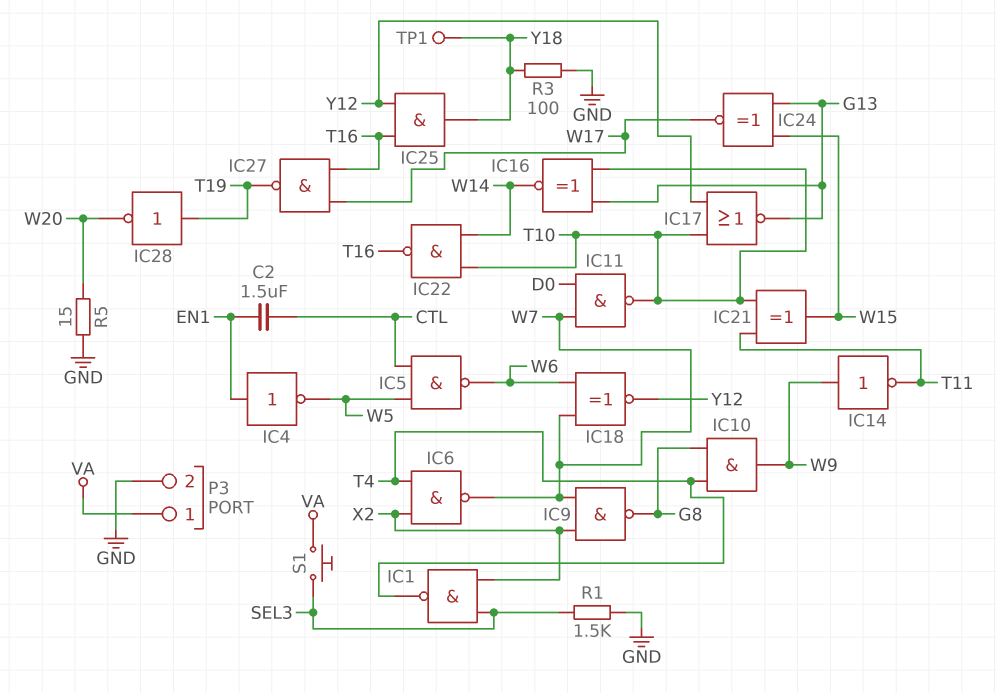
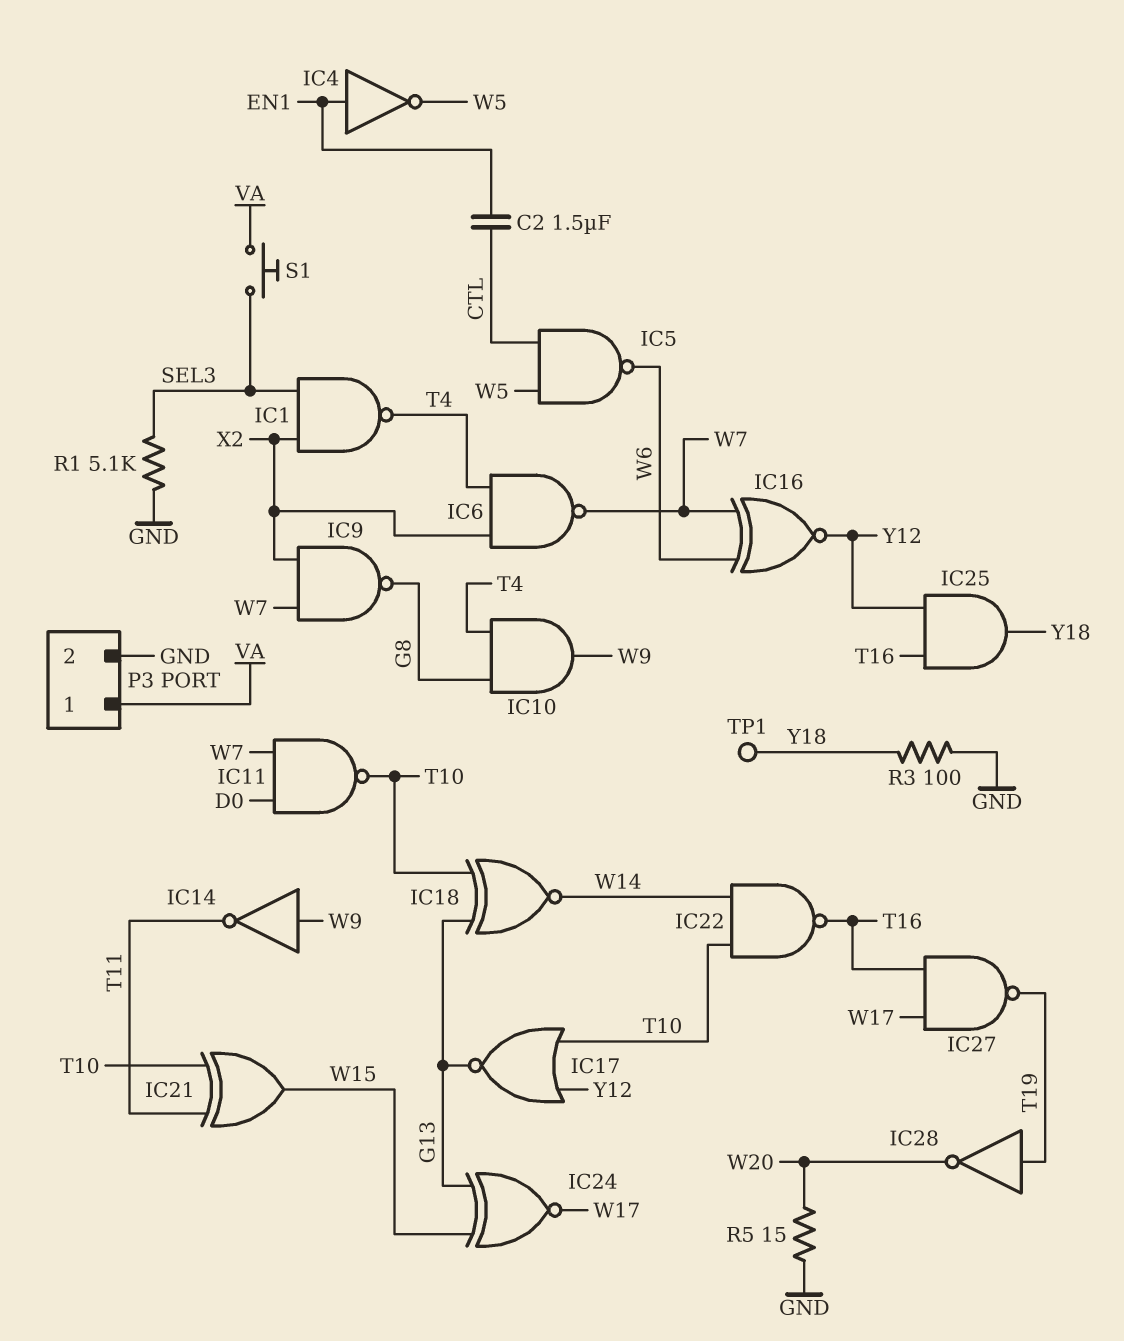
IC16: XNOR (in G13, in T10, out W14) -> XNOR (in W6, in W7, out Y12)
IC18: XNOR (in W6, in W7, out Y12) -> XNOR (in G13, in T10, out W14)
R1: 1.5k (GND, SEL3) -> 5.1k (GND, SEL3)

